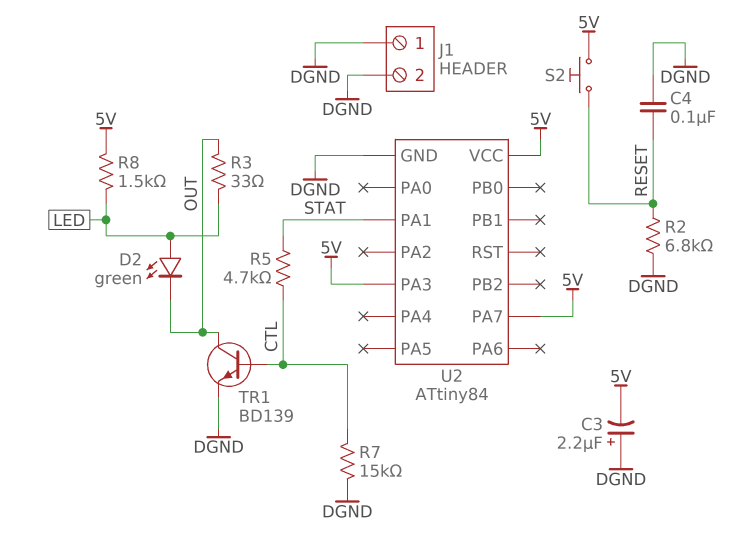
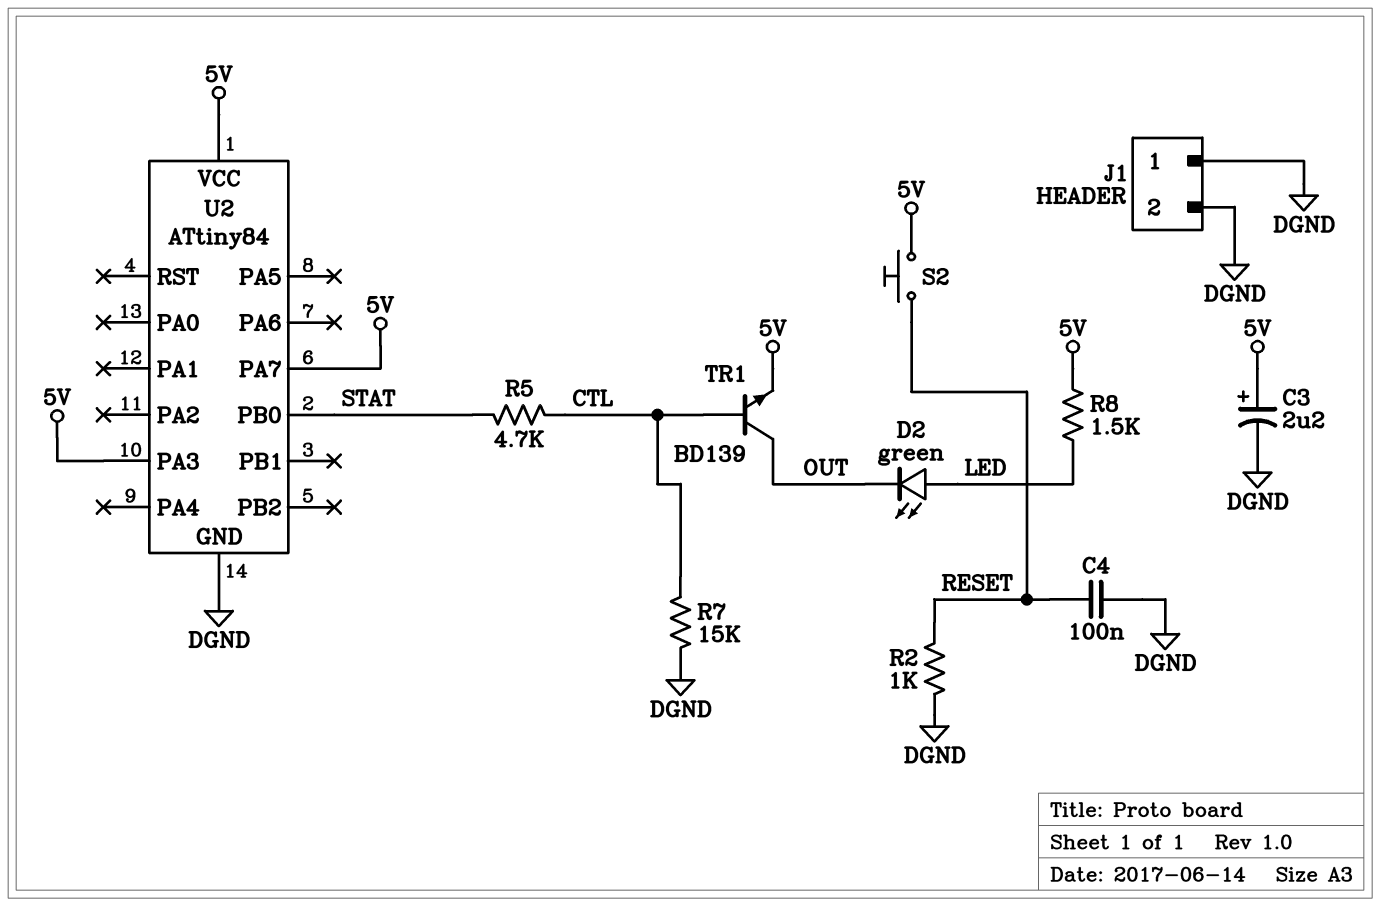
C3: 2.2uF (plus DGND, minus 5V) -> 2.2uF (plus 5V, minus DGND)
R2: 6.8k (DGND, RESET) -> 1k (DGND, RESET)
R3: 33 (LED, OUT) -> none
TR1: NPN BD139 (B CTL, C OUT, E DGND) -> NPN BD139 (B CTL, C OUT, E 5V)
U2 pin PA1: STAT -> none
U2 pin PB0: none -> STAT

